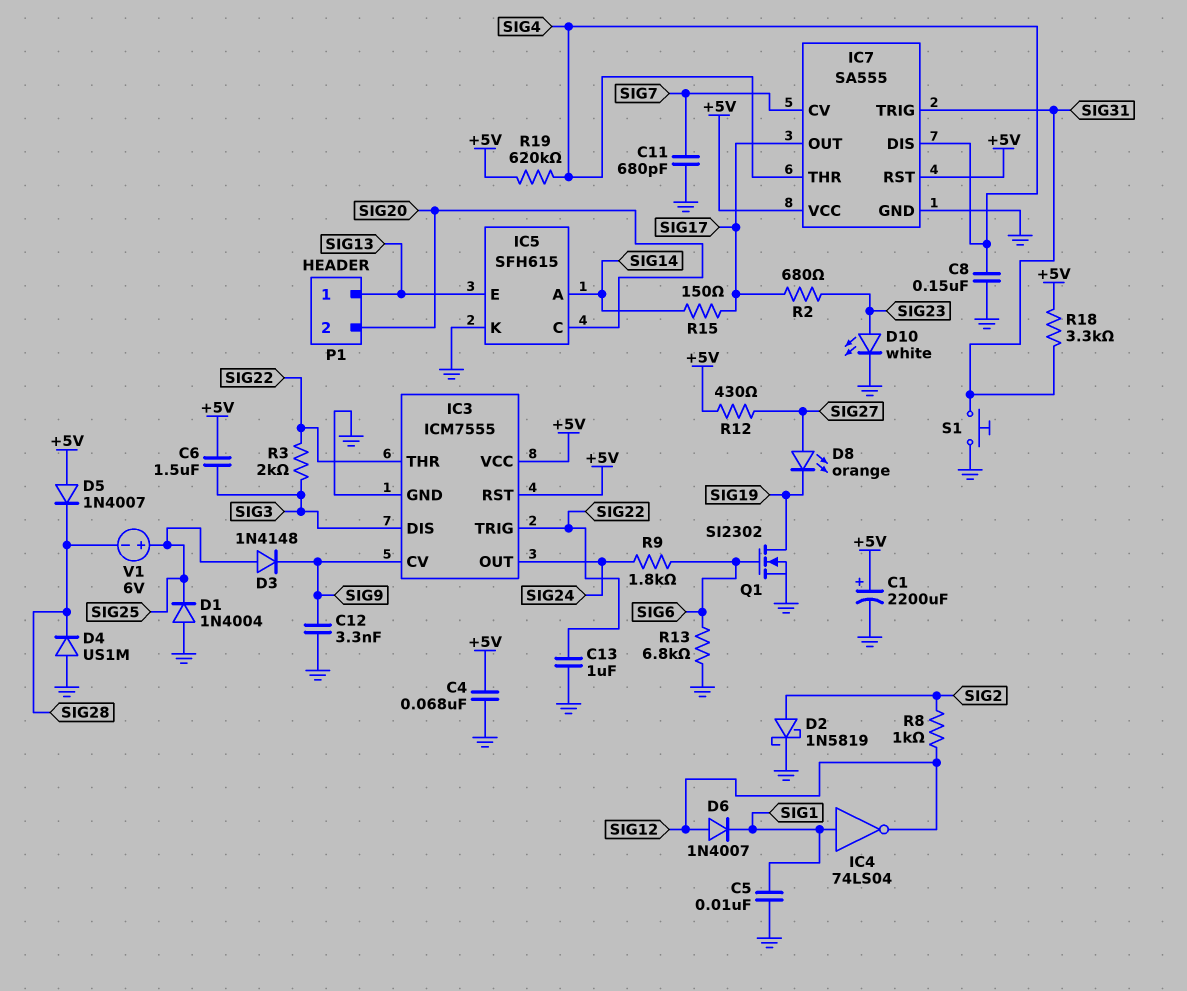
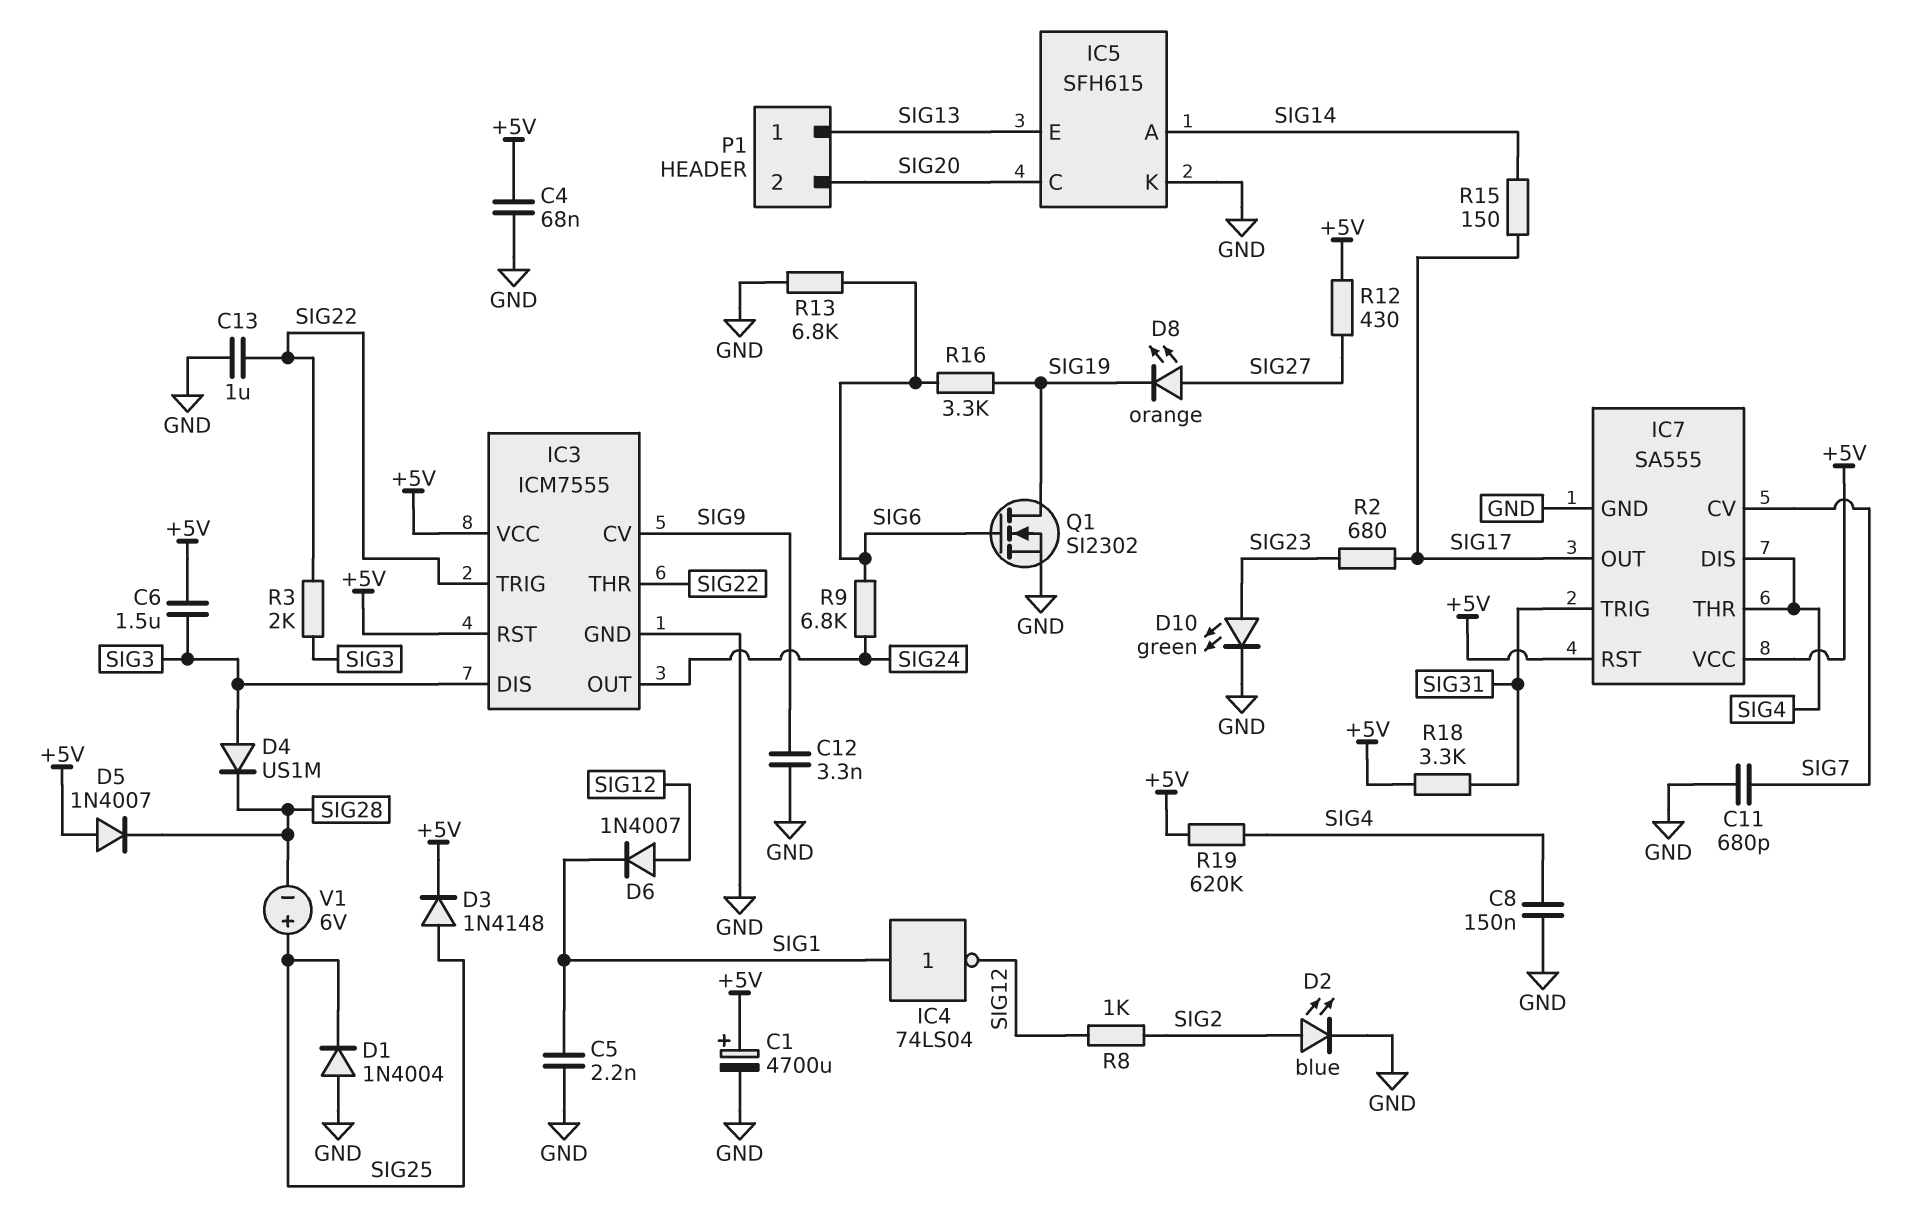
C1: 2200uF (plus +5V, minus GND) -> 4700uF (plus +5V, minus GND)
C5: 10nF (GND, SIG1) -> 2.2nF (GND, SIG1)
D2: schottky 1N5819 (A SIG2, K GND) -> LED blue (A SIG2, K GND)
D3: diode 1N4148 (A SIG25, K SIG9) -> diode 1N4148 (A SIG25, K +5V)
D4: diode US1M (A GND, K SIG28) -> diode US1M (A SIG3, K SIG28)
D10: LED white (A SIG23, K GND) -> LED green (A SIG23, K GND)
R9: 1.8k (SIG6, SIG24) -> 6.8k (SIG6, SIG24)
R16: none -> 3.3k (SIG6, SIG19)
S1: button (GND, SIG31) -> none

